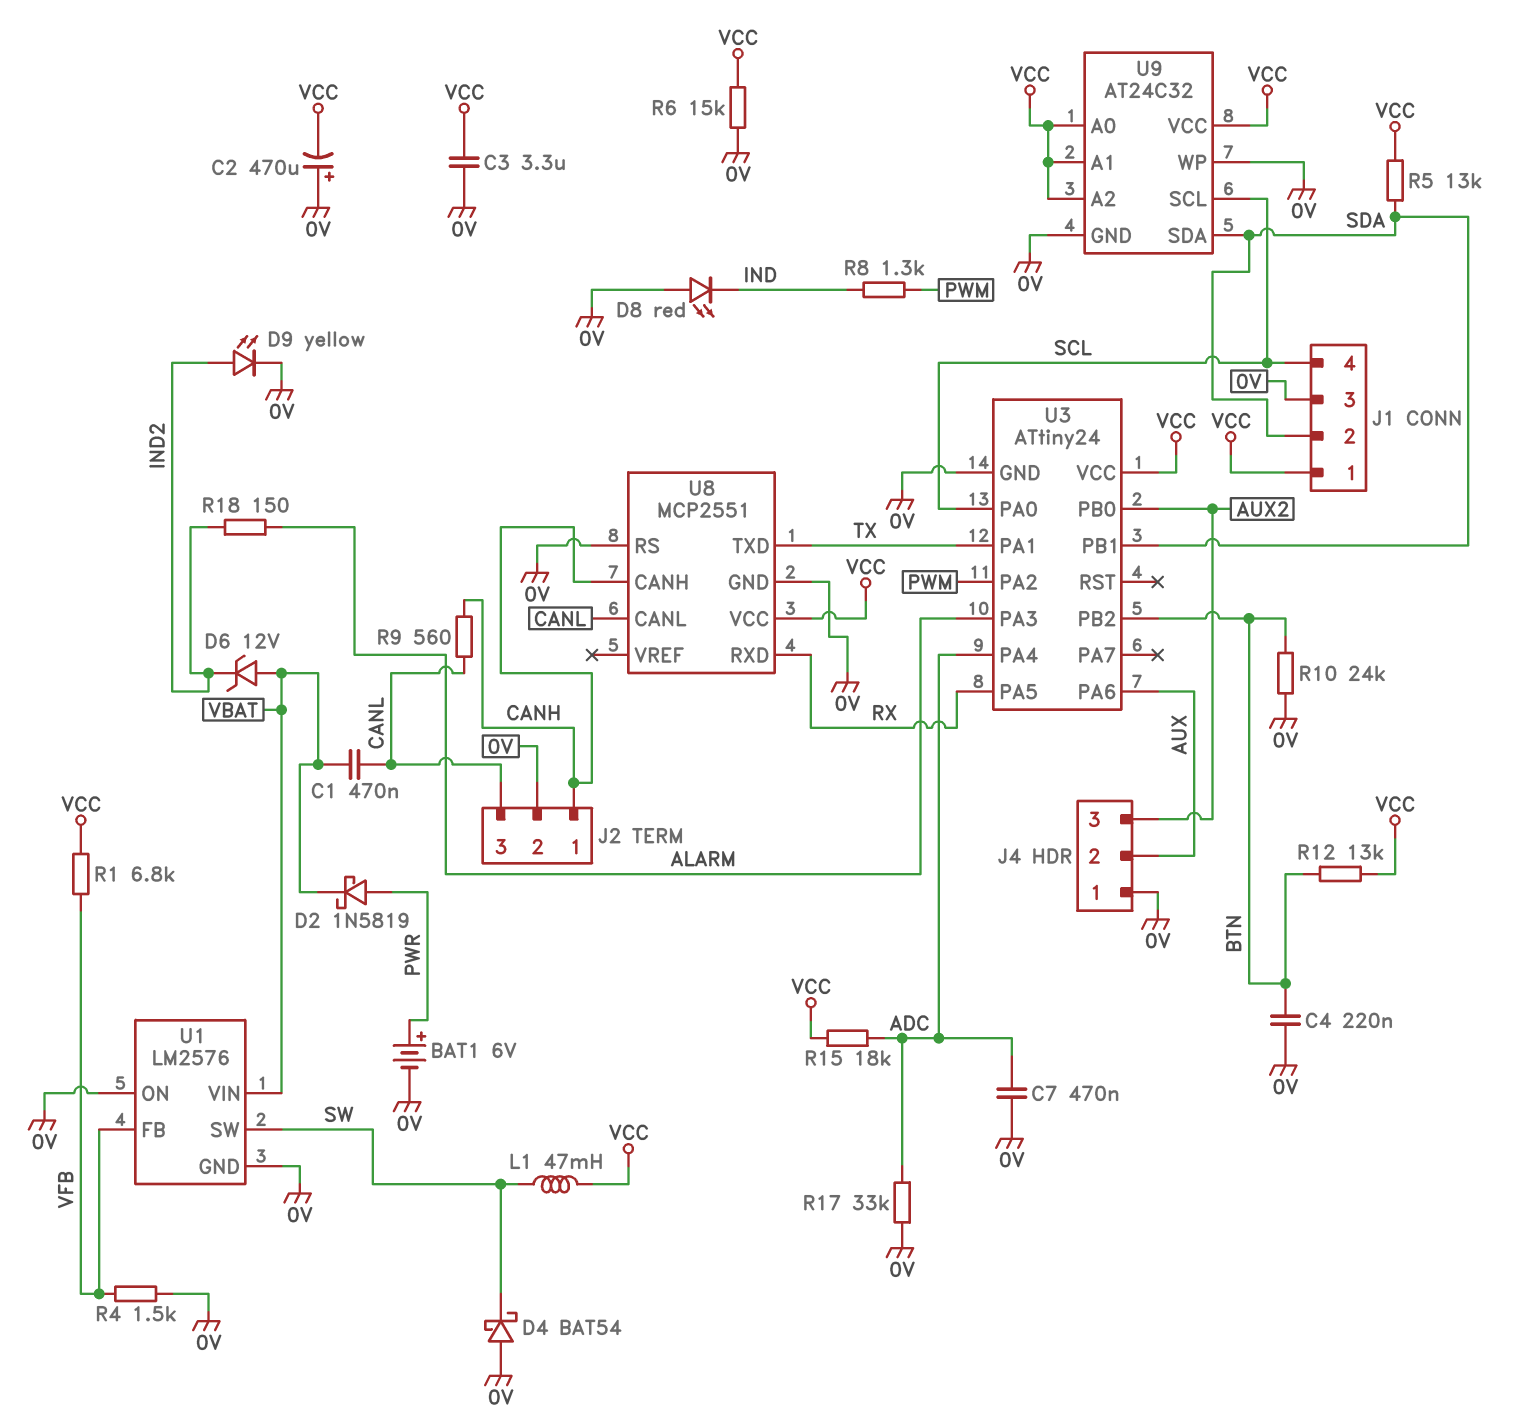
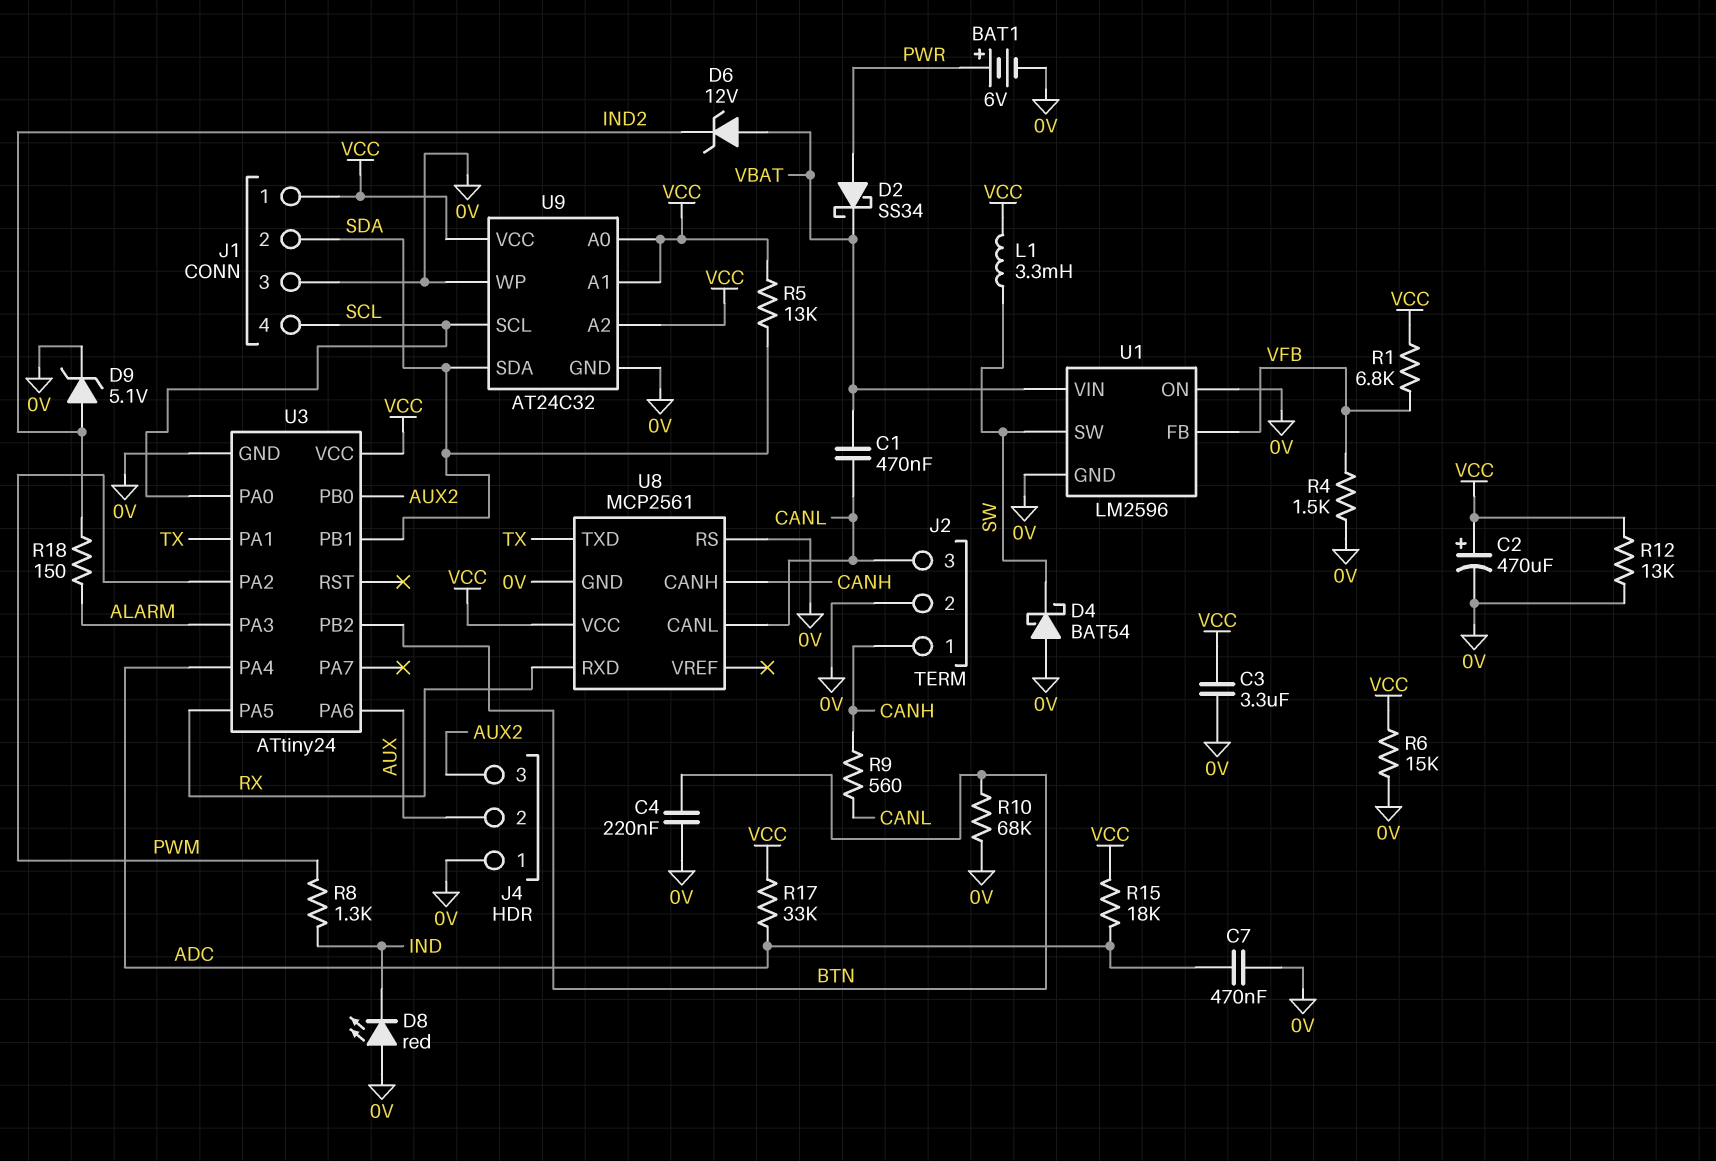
C2: 470uF (plus 0V, minus VCC) -> 470uF (plus VCC, minus 0V)
D2: schottky 1N5819 (A PWR, K VBAT) -> schottky SS34 (A PWR, K VBAT)
D9: LED yellow (A IND2, K 0V) -> zener 5.1V (A IND2, K 0V)
L1: 47mH (SW, VCC) -> 3.3mH (SW, VCC)
R10: 24k (0V, BTN) -> 68k (0V, BTN)
R12: 13k (BTN, VCC) -> 13k (0V, VCC)
R17: 33k (0V, ADC) -> 33k (ADC, VCC)
U1: LM2576 -> LM2596
U8: MCP2551 -> MCP2561

